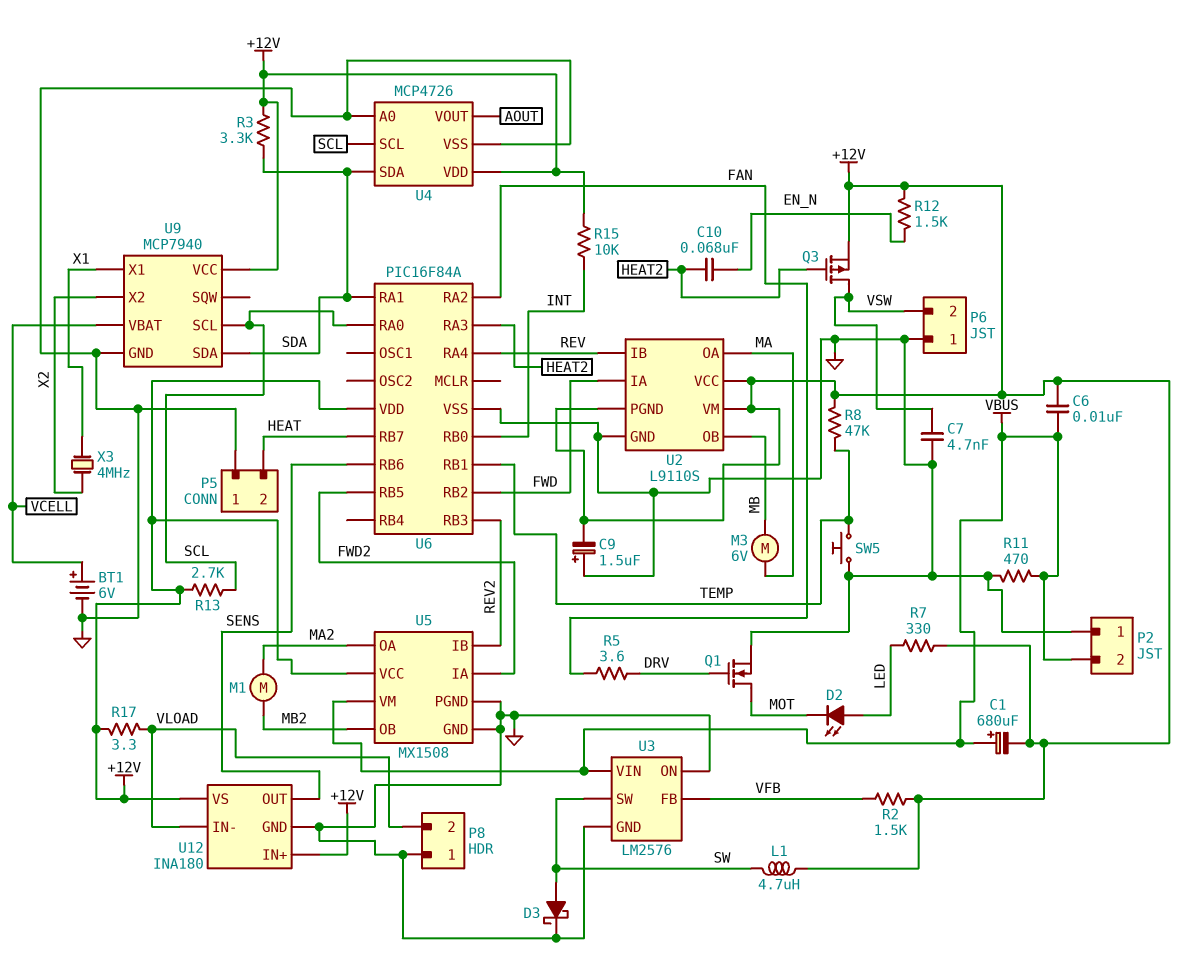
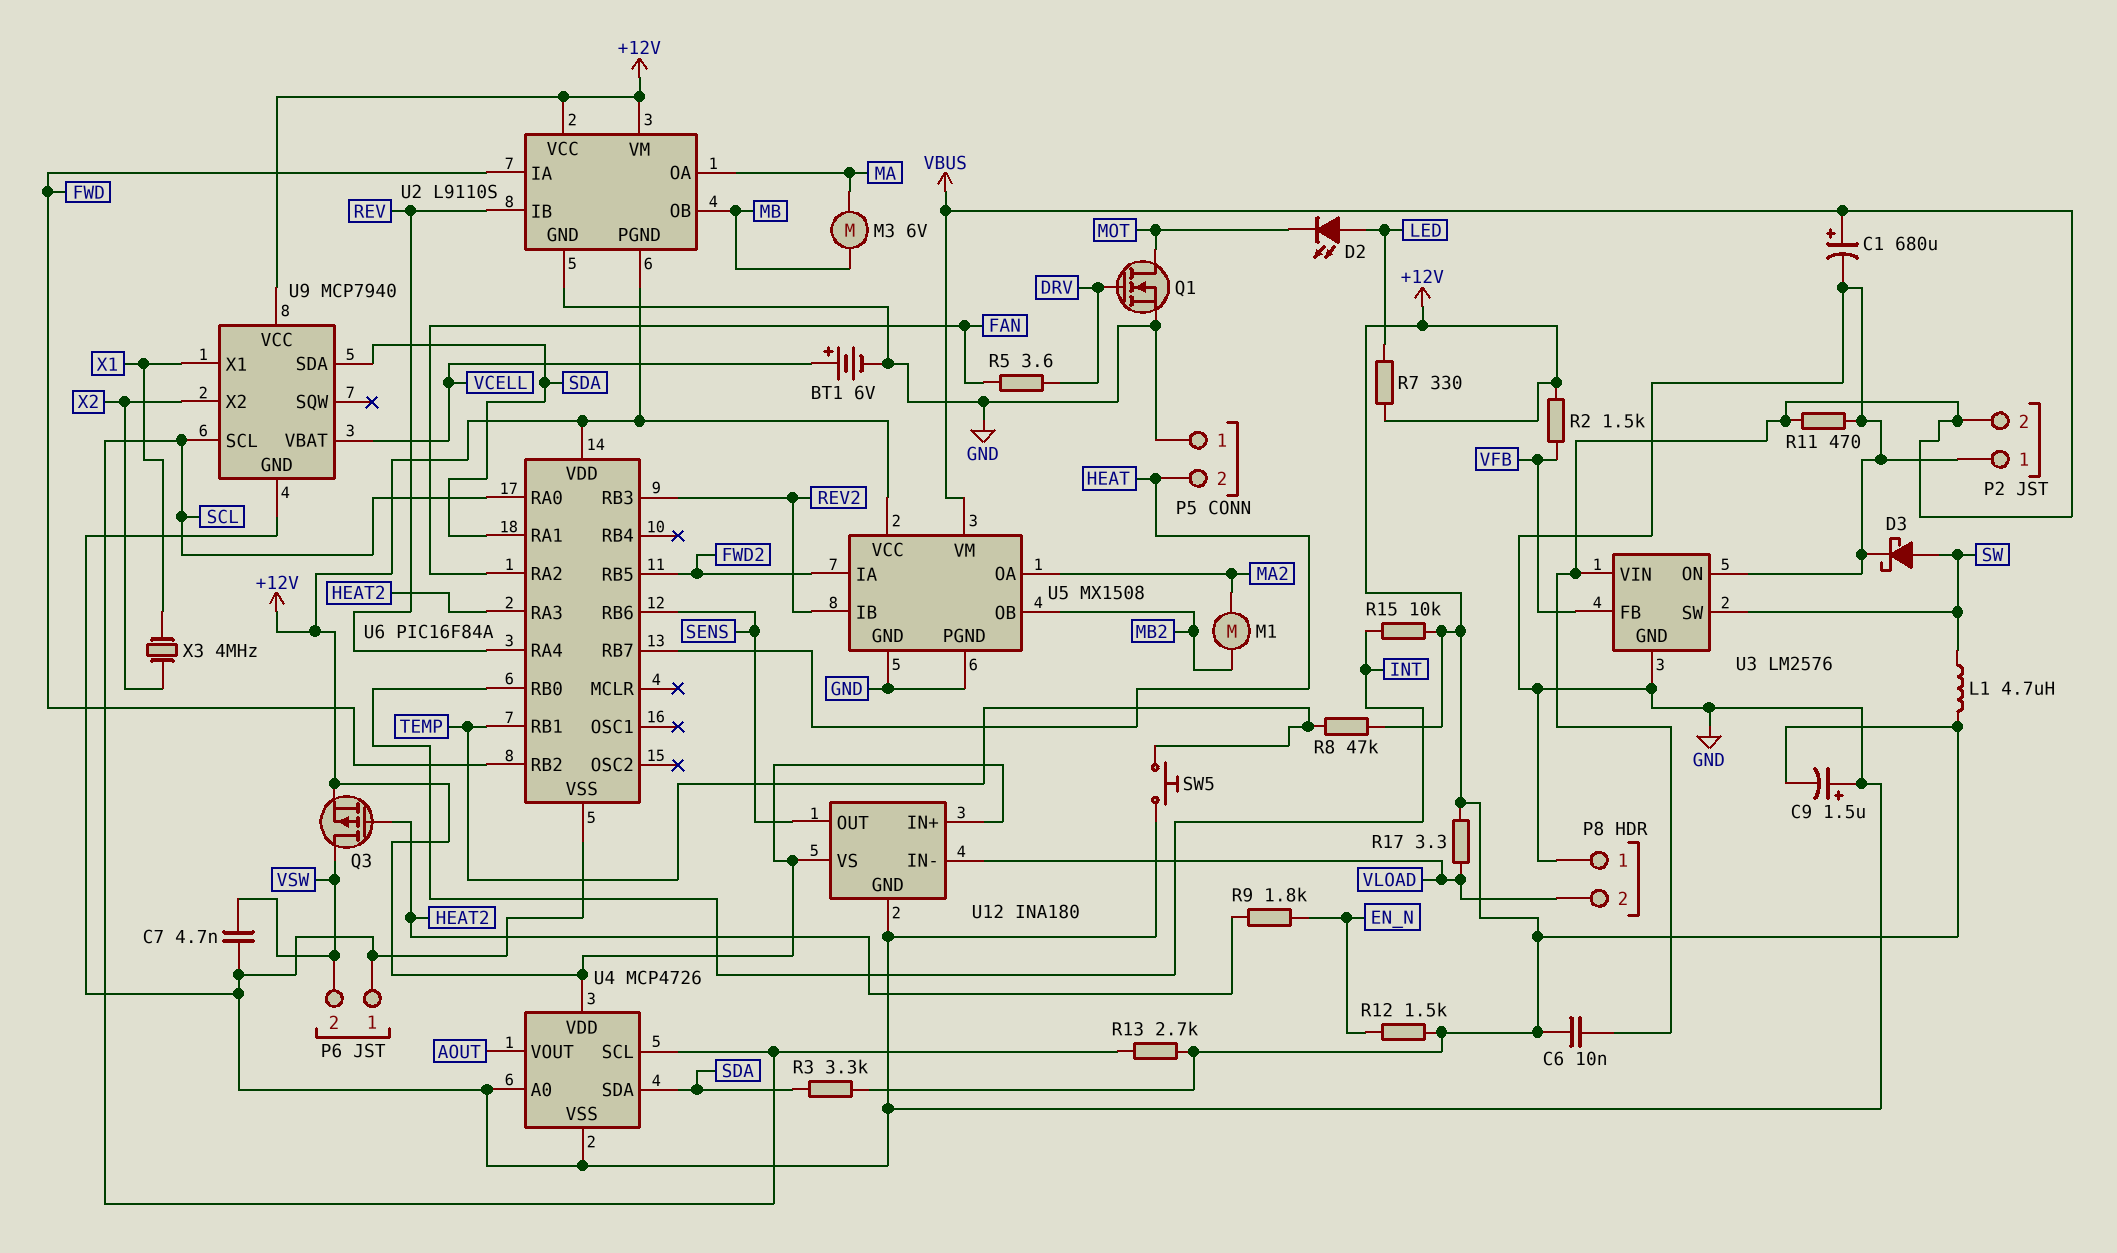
C1: 680uF (plus VBUS, minus +12V) -> 680uF (plus VBUS, minus GND)
C10: 68nF (EN_N, HEAT2) -> none
R9: none -> 1.8k (EN_N, HEAT2)

